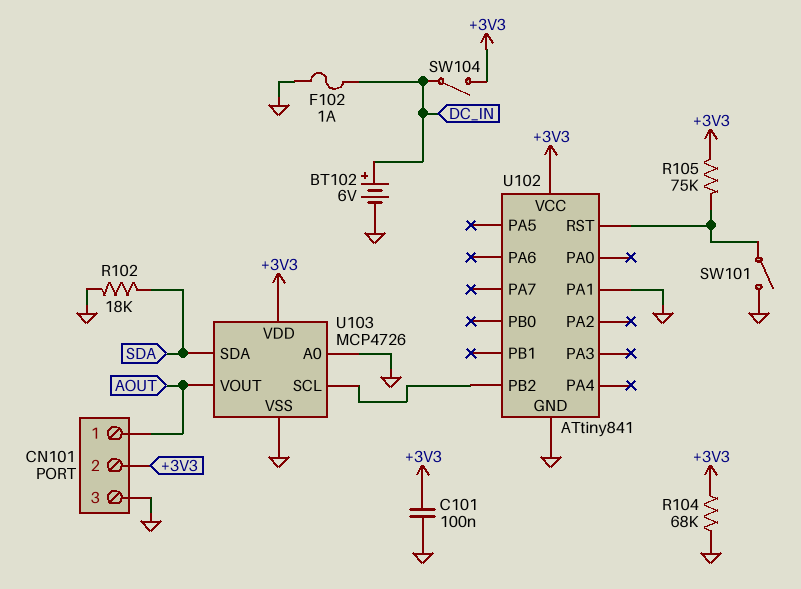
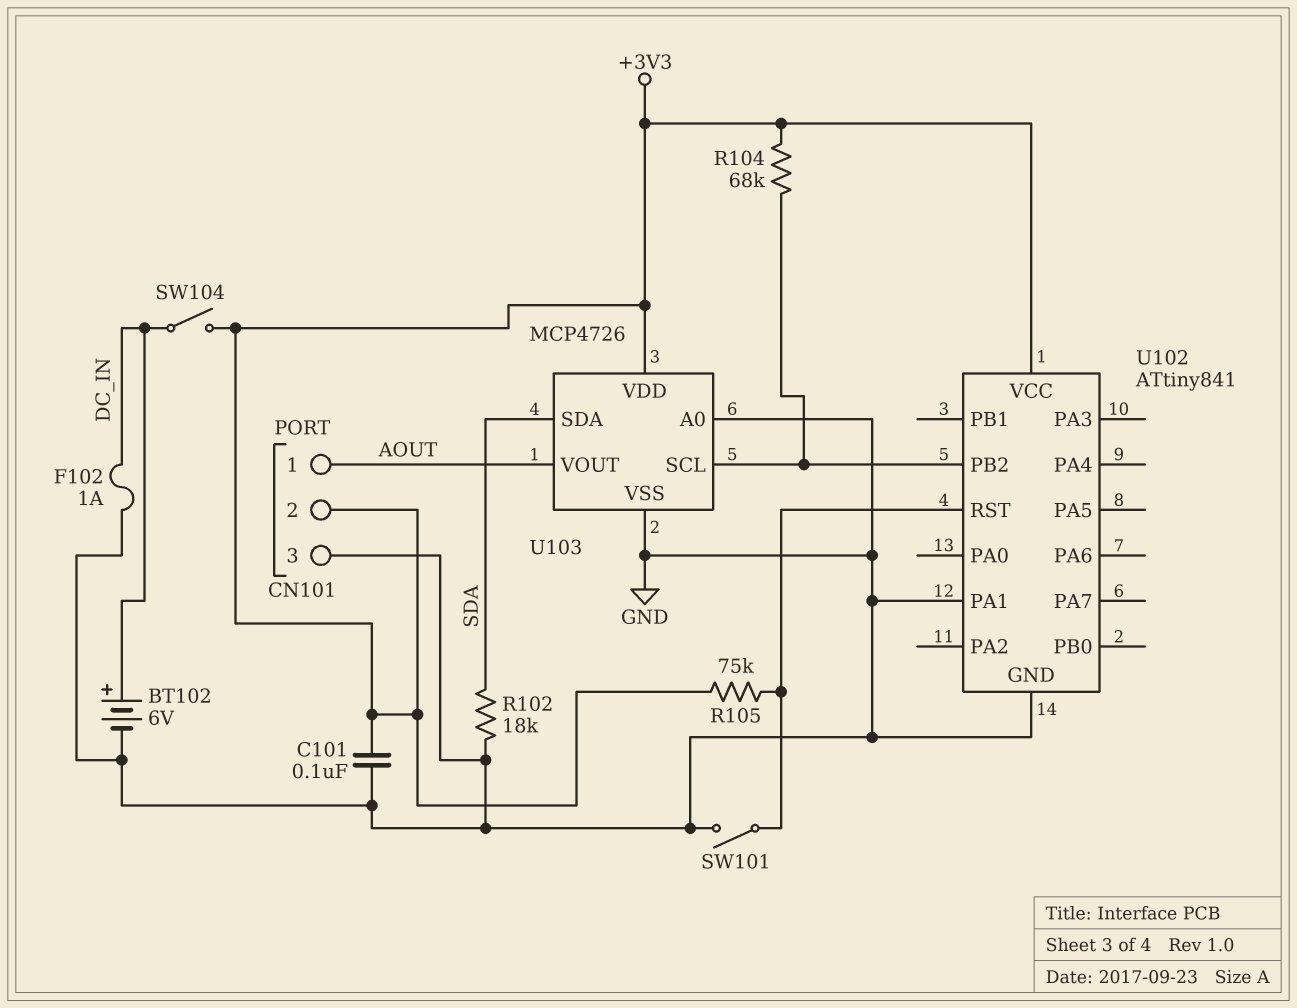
R104: 68k (+3V3, GND) -> 68k (+3V3, U102/PB2)

